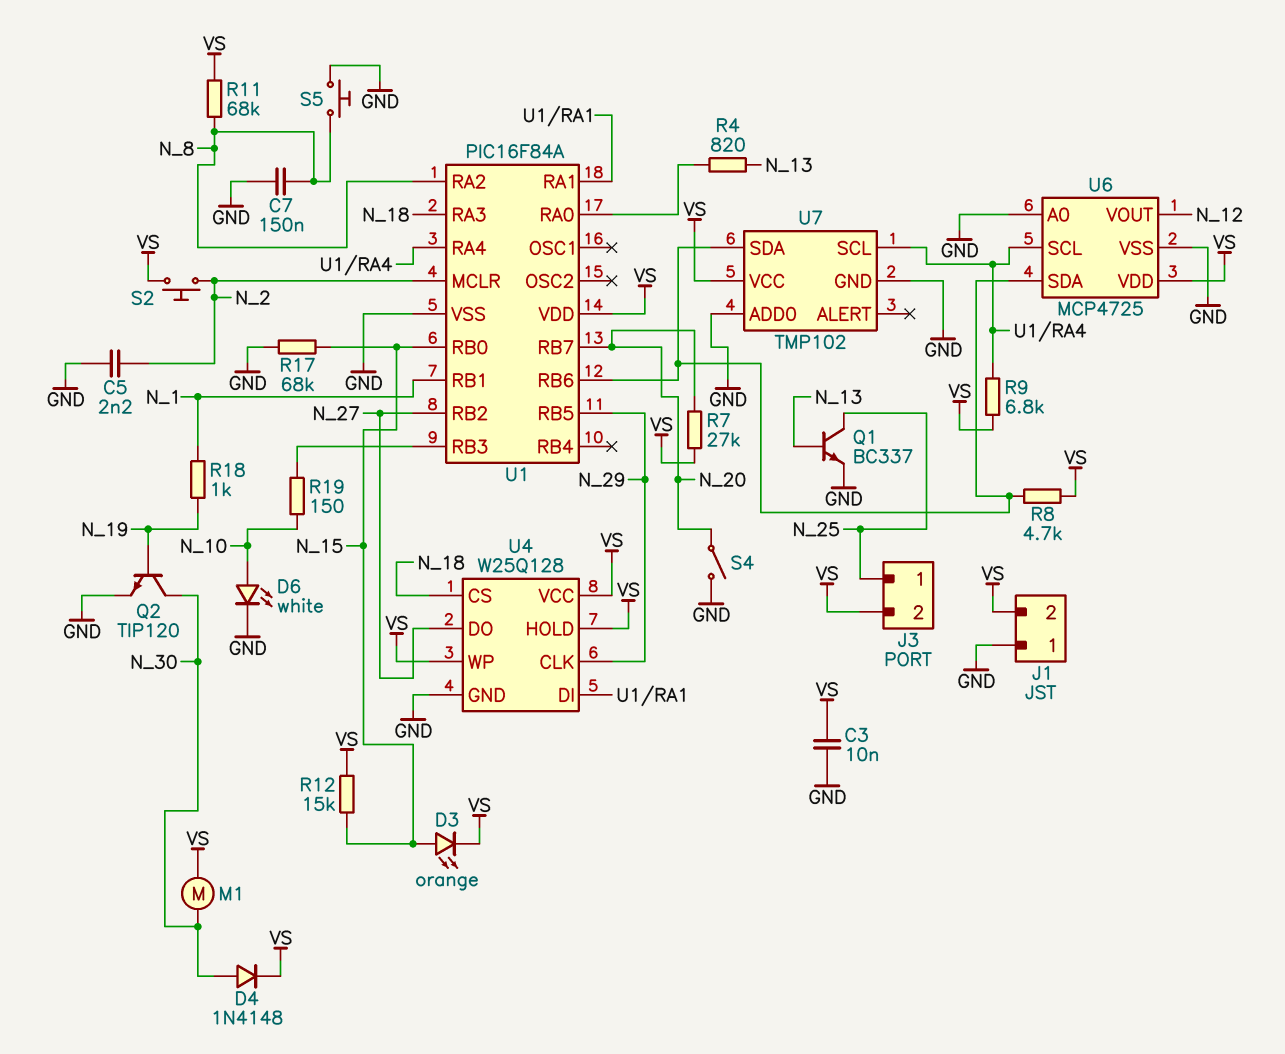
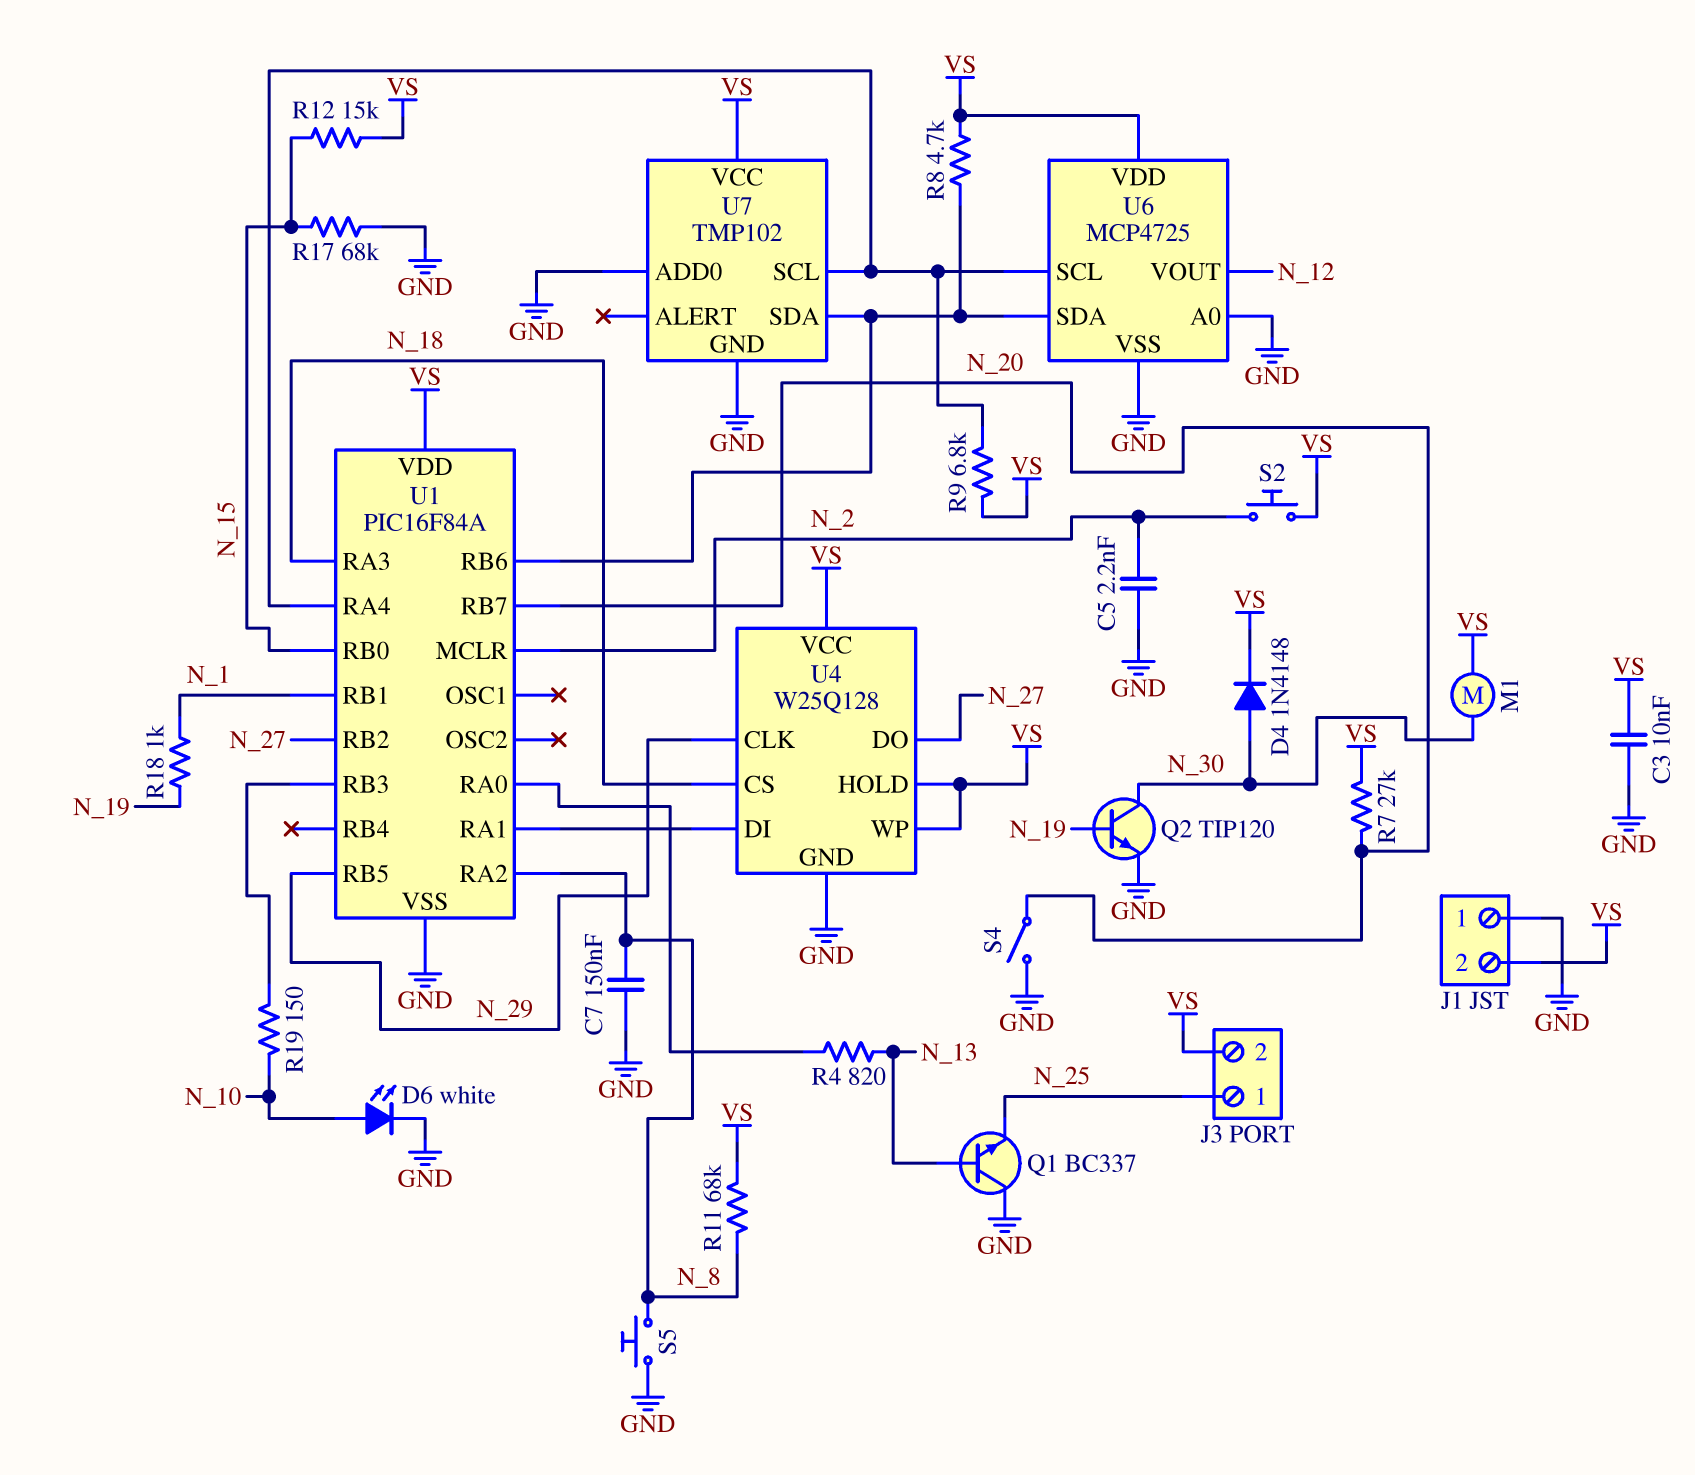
D3: LED orange (A N_15, K VS) -> none
Q1: NPN BC337 (B N_13, C N_25, E GND) -> NPN BC337 (B N_13, C GND, E N_25)

